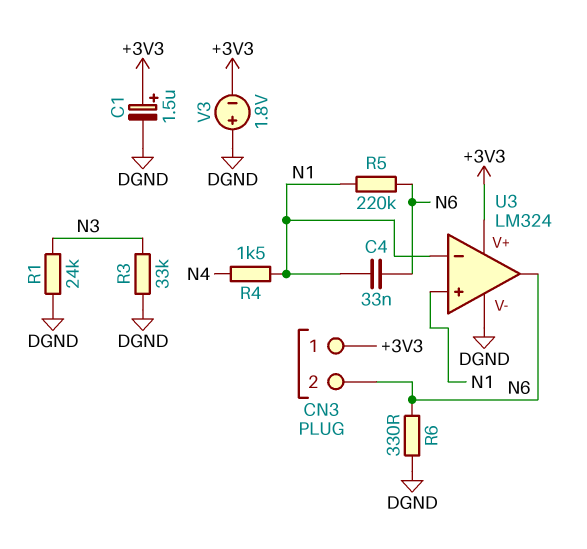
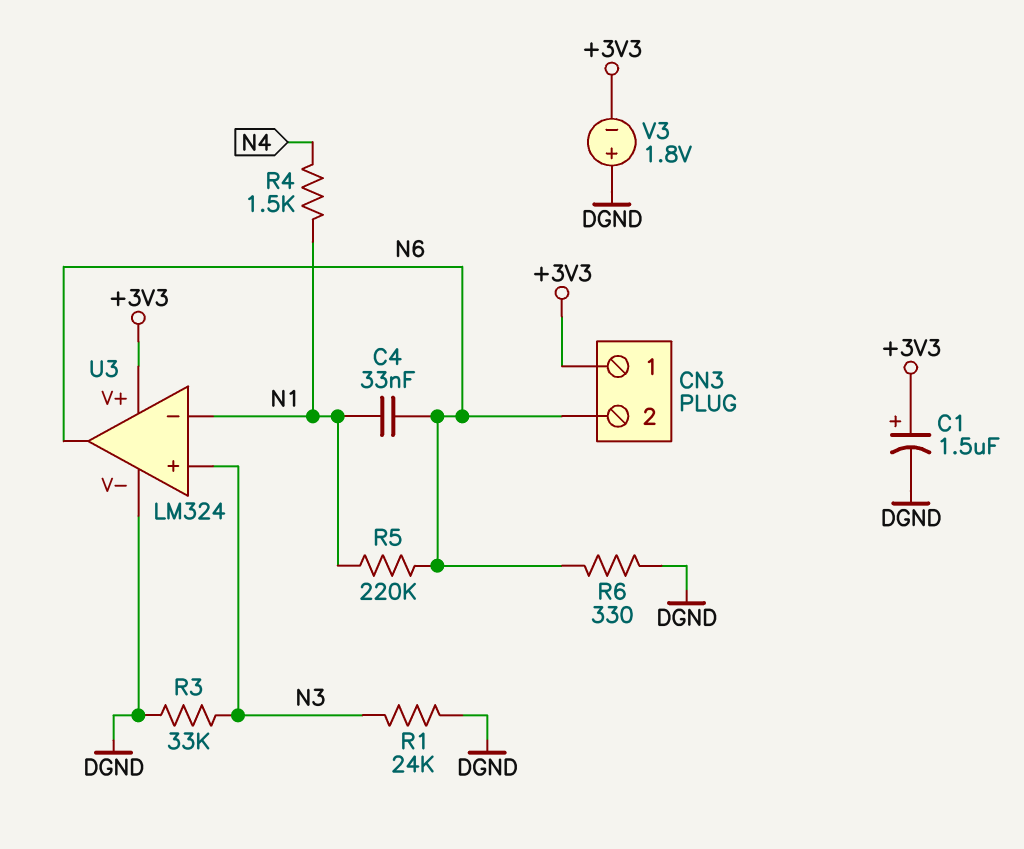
U3 pin in+: N1 -> N3

